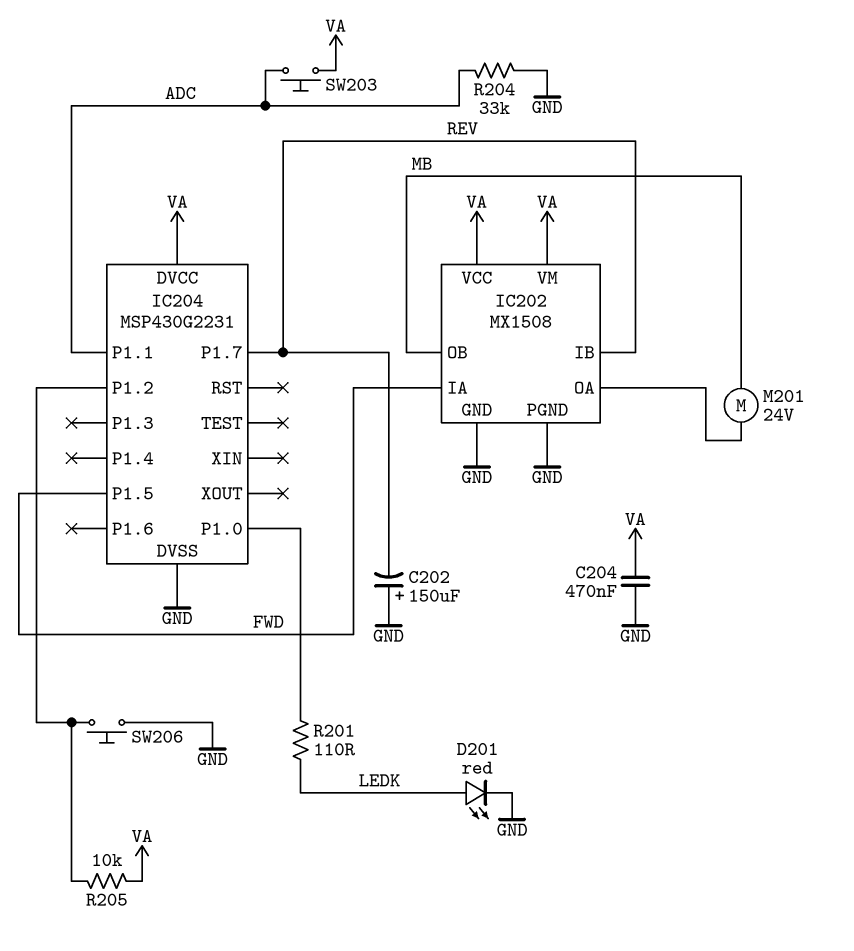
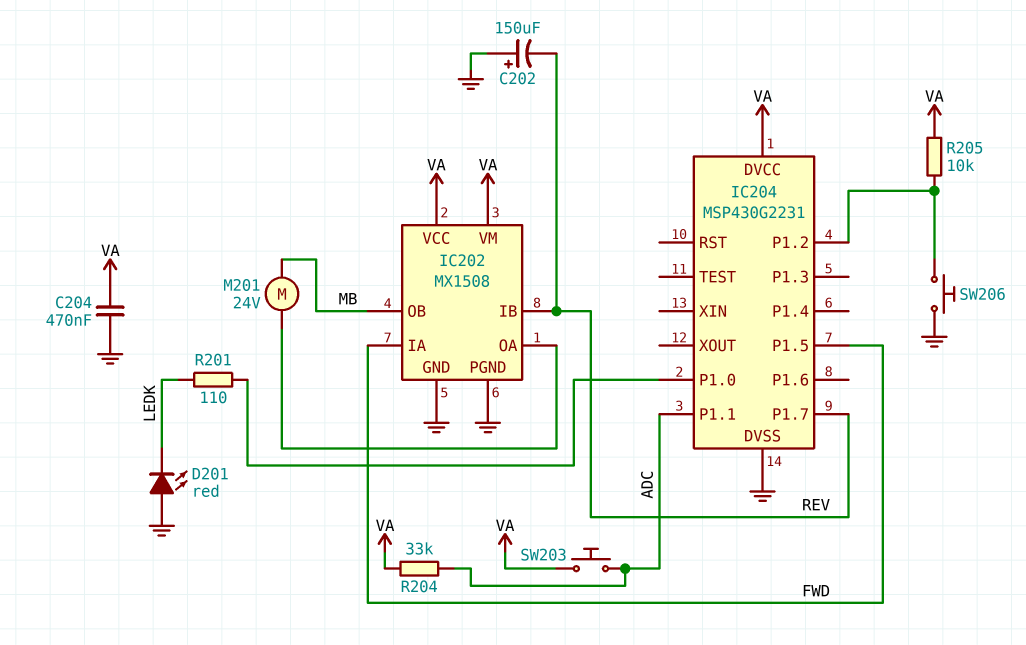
D201: LED red (A LEDK, K GND) -> LED red (A GND, K LEDK)
R204: 33k (ADC, GND) -> 33k (ADC, VA)

